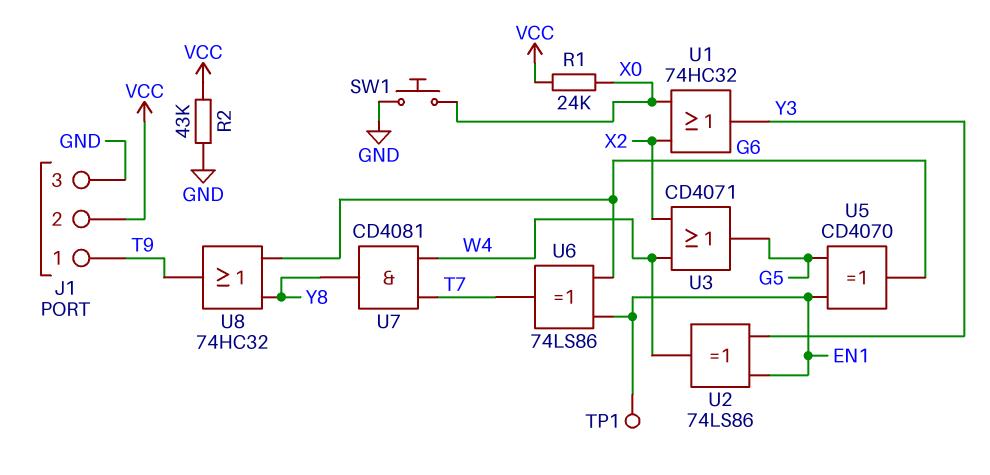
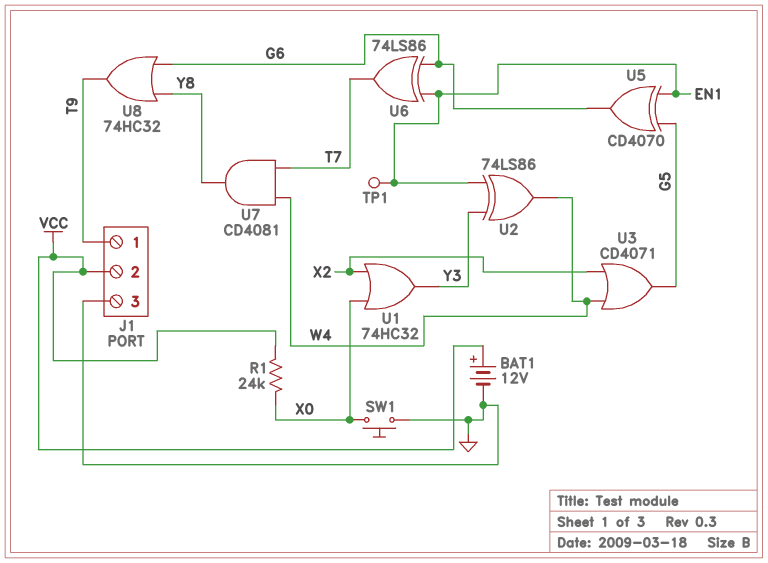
BAT1: none -> 12V (plus VCC, minus GND)
R2: 43k (GND, VCC) -> none

